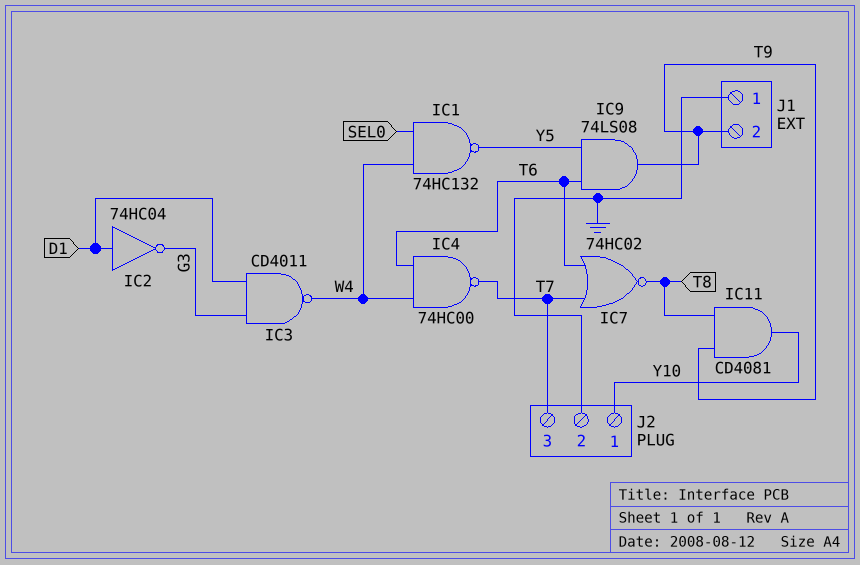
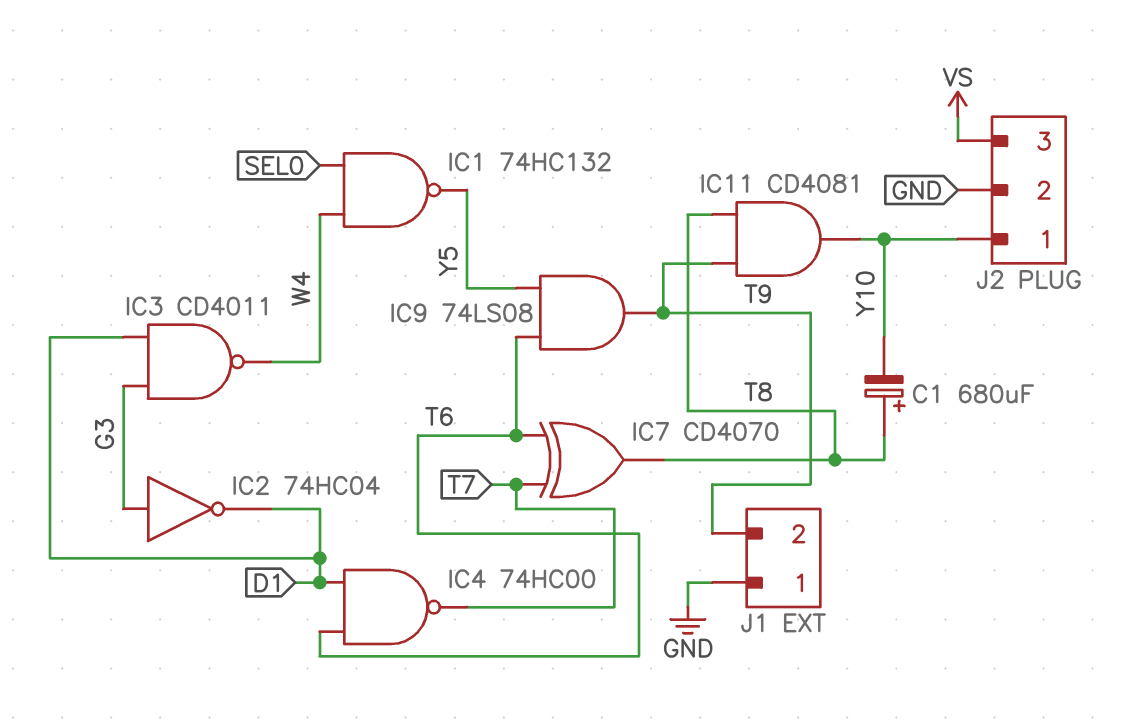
C1: none -> 680uF (plus T8, minus Y10)
IC2: NOT 74HC04 (in D1, out G3) -> NOT 74HC04 (in G3, out D1)
IC4: NAND 74HC00 (in T6, in W4, out T7) -> NAND 74HC00 (in D1, in T6, out T7)
IC7: NOR 74HC02 (in T6, in T7, out T8) -> XOR CD4070 (in T6, in T7, out T8)
J2 pin 3: T7 -> VS

